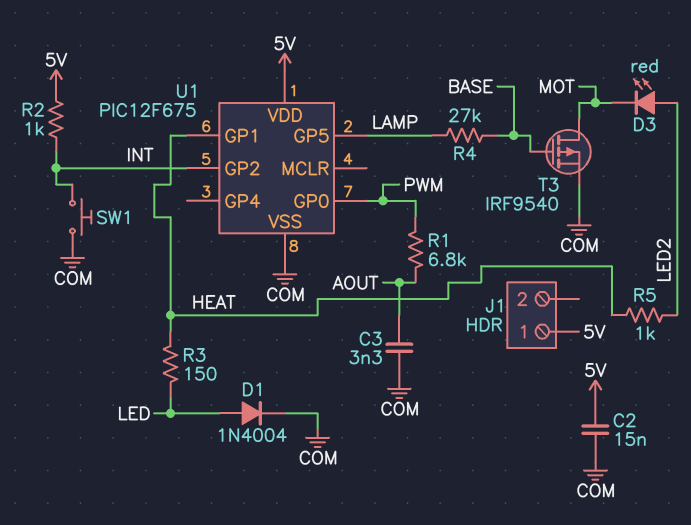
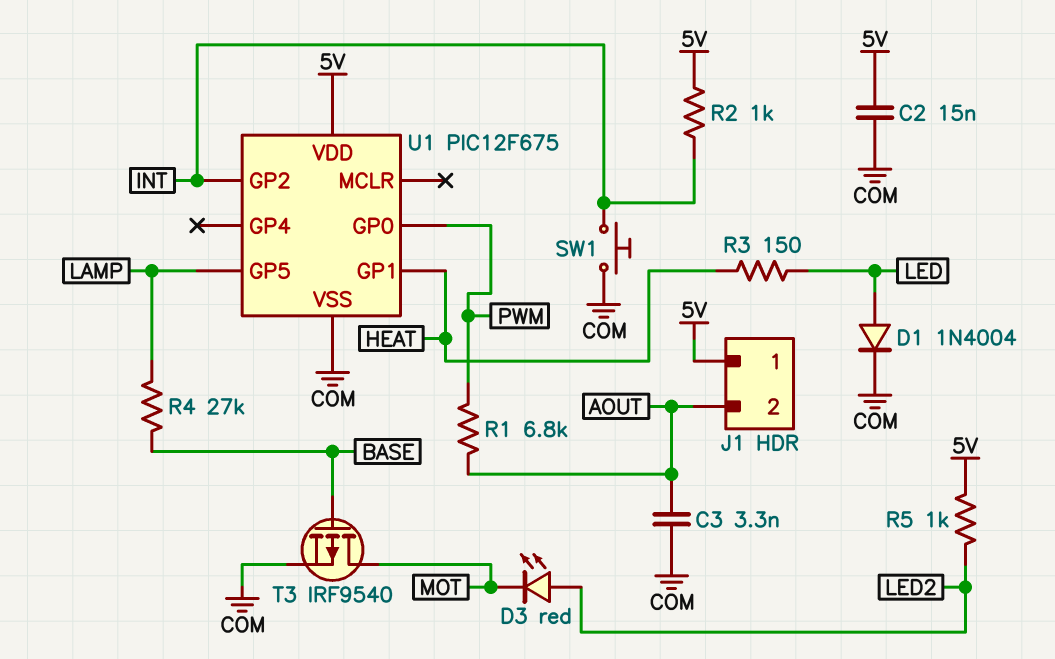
J1 pin 2: none -> AOUT
R5: 1k (HEAT, LED2) -> 1k (5V, LED2)

